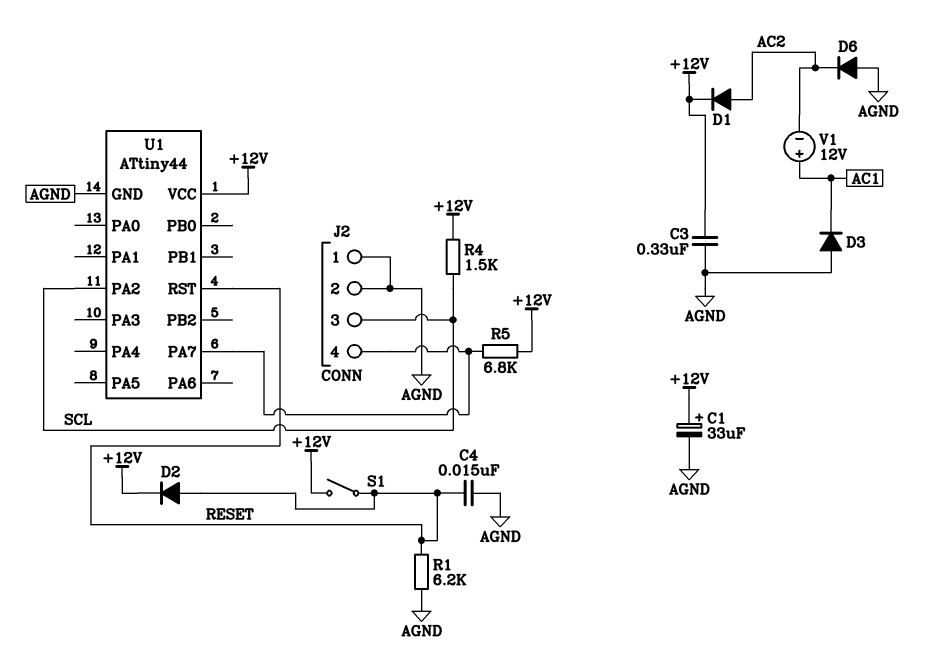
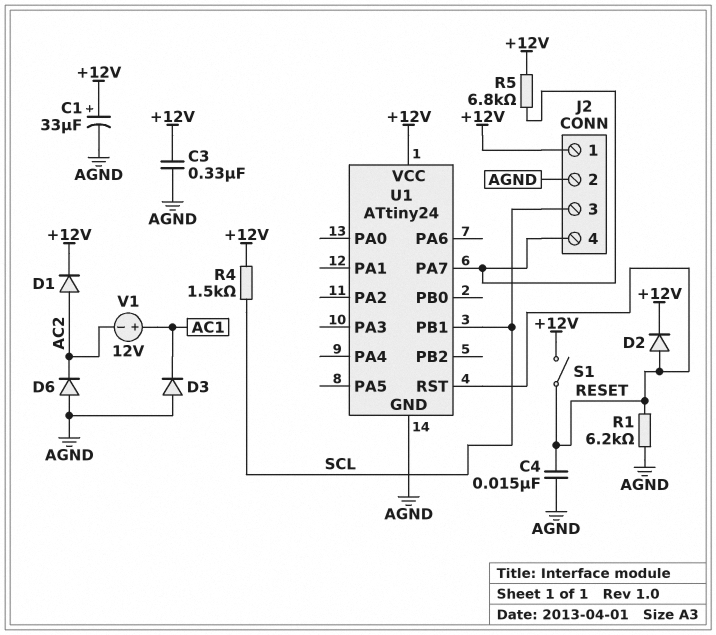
J2 pin 1: AGND -> +12V
U1: ATtiny44 -> ATtiny24
U1 pin PA2: SCL -> none
U1 pin PB1: none -> SCL

